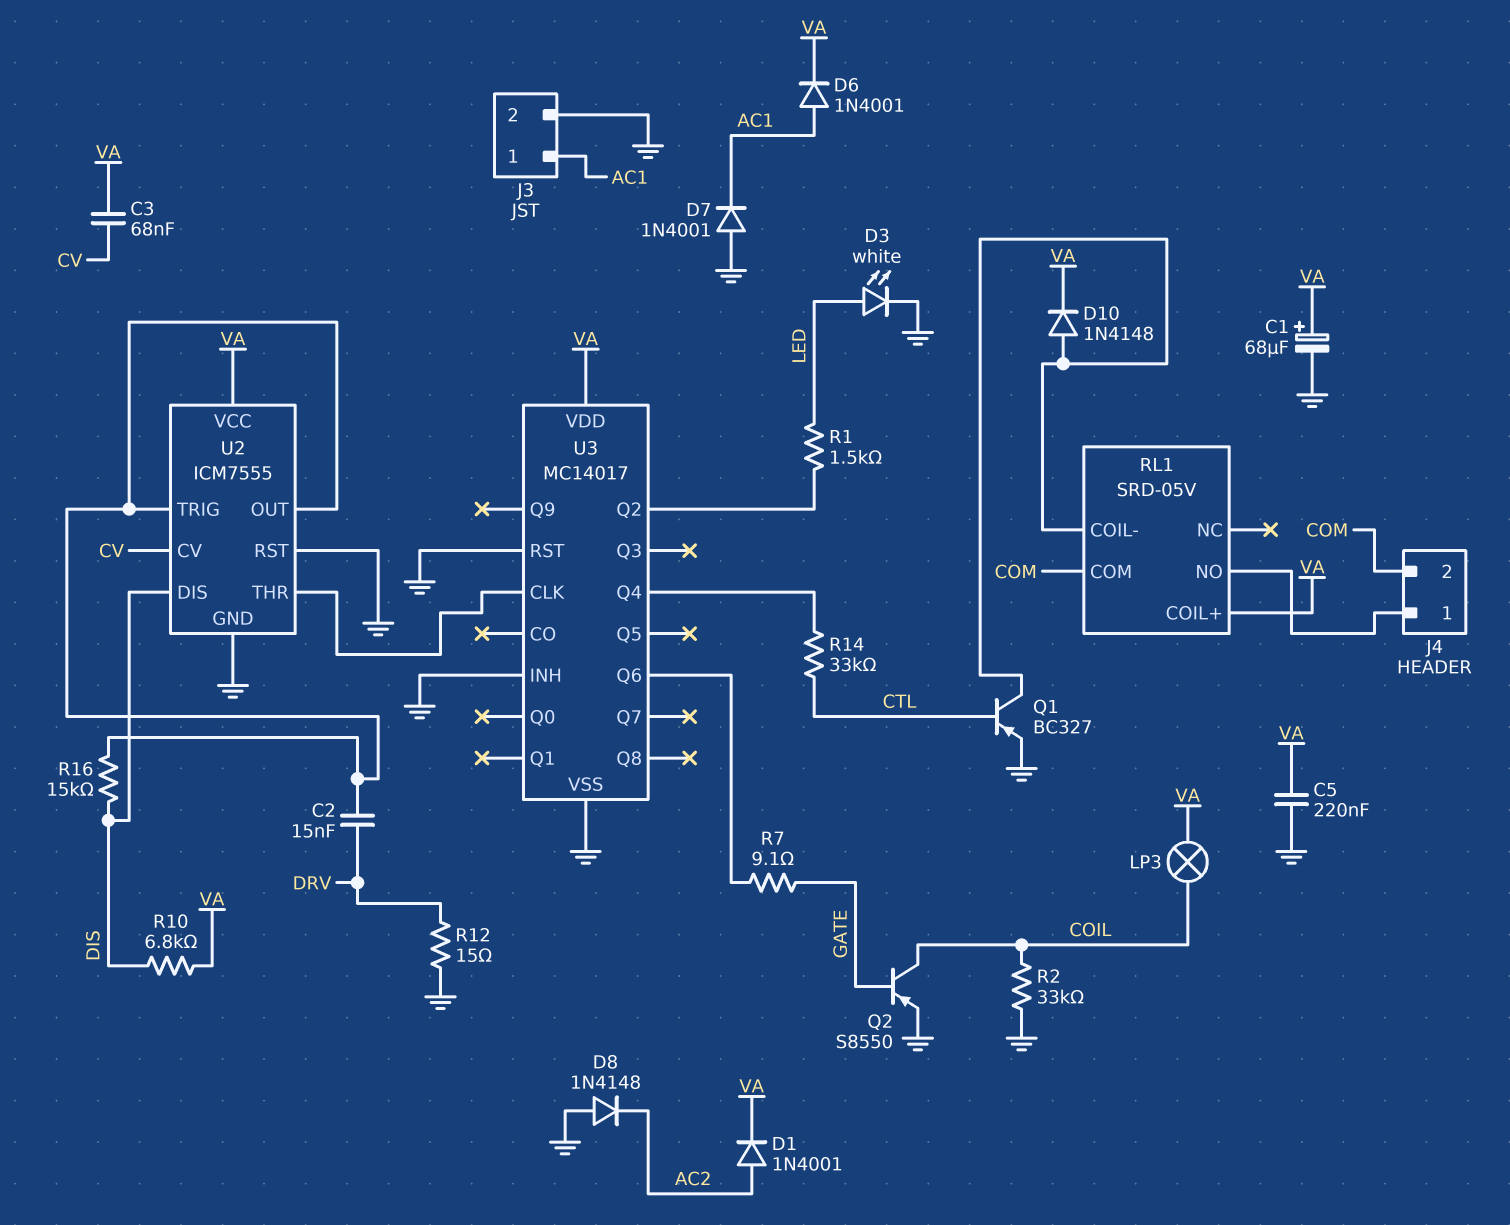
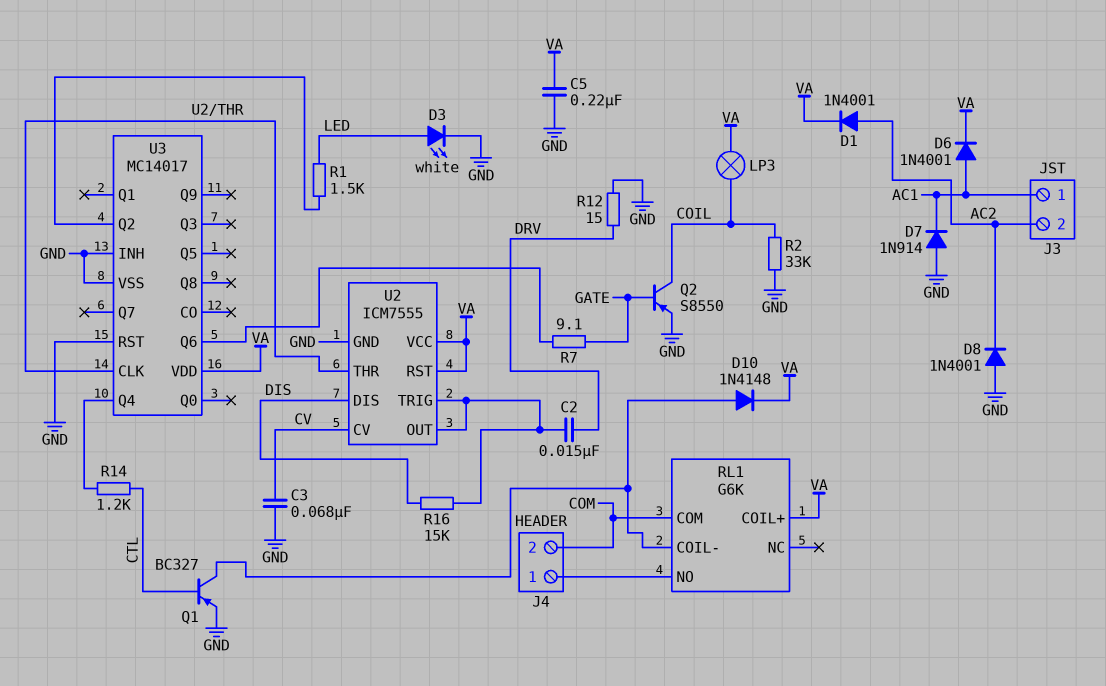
C1: 68uF (plus VA, minus GND) -> none
C3: 68nF (CV, VA) -> 68nF (CV, GND)
D7: diode 1N4001 (A GND, K AC1) -> diode 1N914 (A GND, K AC1)
D8: diode 1N4148 (A GND, K AC2) -> diode 1N4001 (A GND, K AC2)
J3 pin 2: GND -> AC2
R10: 6.8k (DIS, VA) -> none
R14: 33k (CTL, U3/Q4) -> 1.2k (CTL, U3/Q4)
RL1: SRD-05V -> G6K
U2 pin RST: GND -> VA

